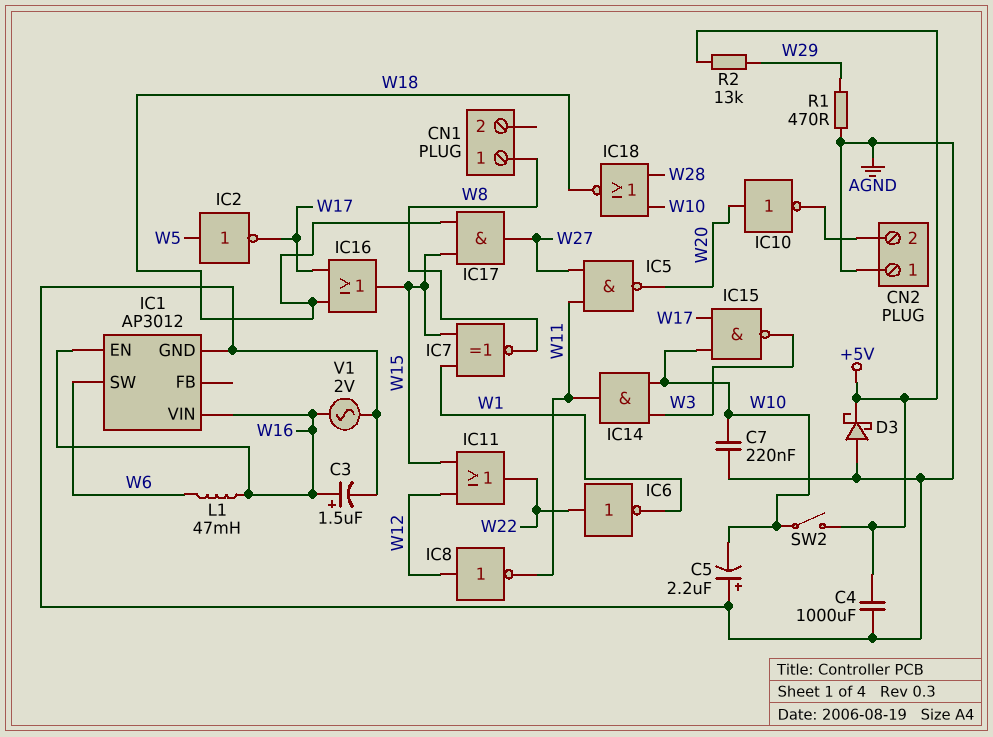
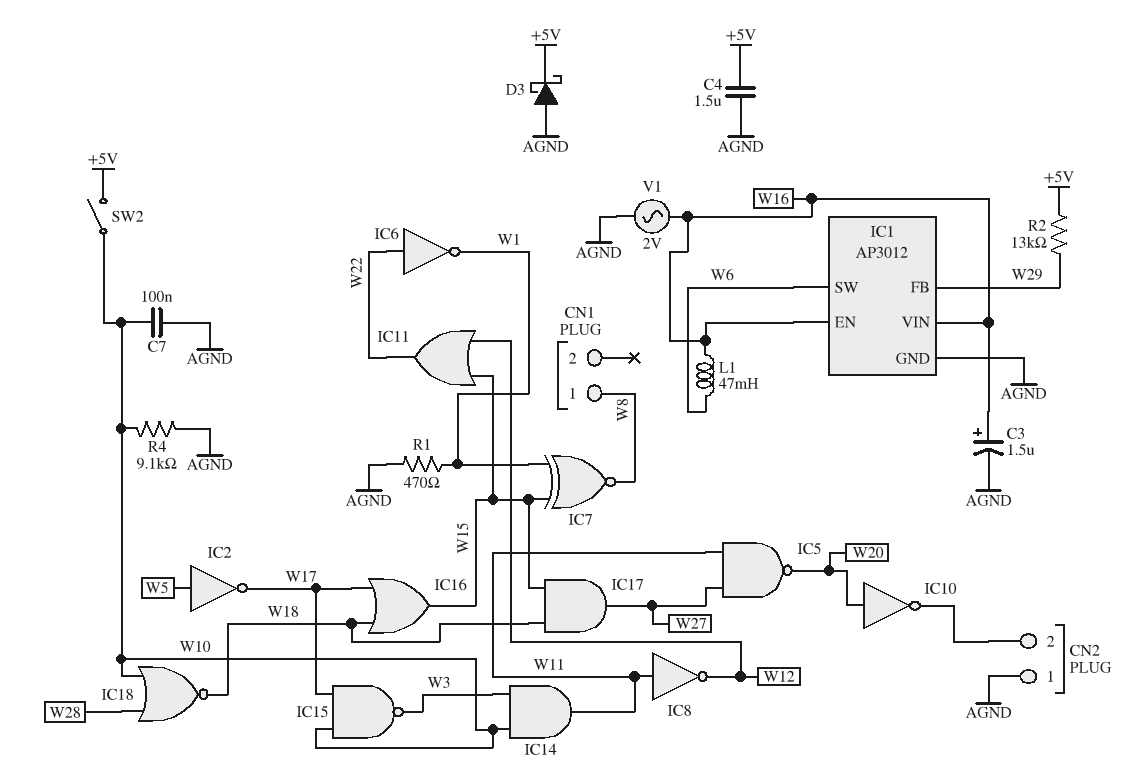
C4: 1000uF (+5V, AGND) -> 1.5uF (+5V, AGND)
C5: 2.2uF (plus AGND, minus W10) -> none
C7: 220nF (AGND, W10) -> 100nF (AGND, W10)
IC1 pin FB: none -> W29
IC8: NOT (in W12, out W11) -> NOT (in W11, out W12)
R1: 470 (AGND, W29) -> 470 (AGND, W1)
R4: none -> 9.1k (AGND, W10)

